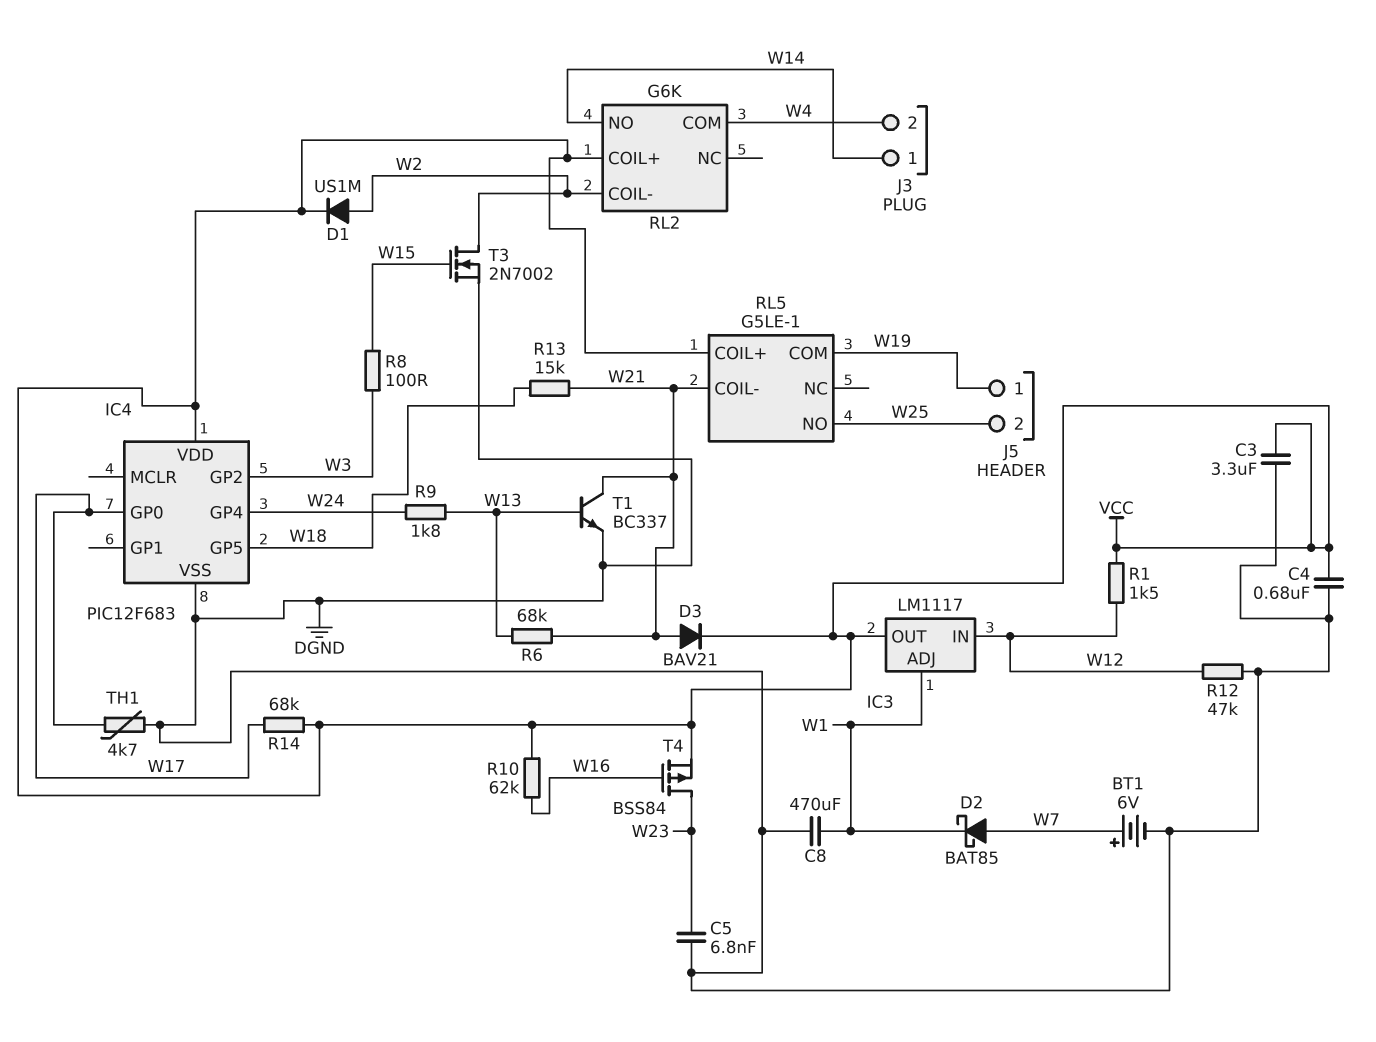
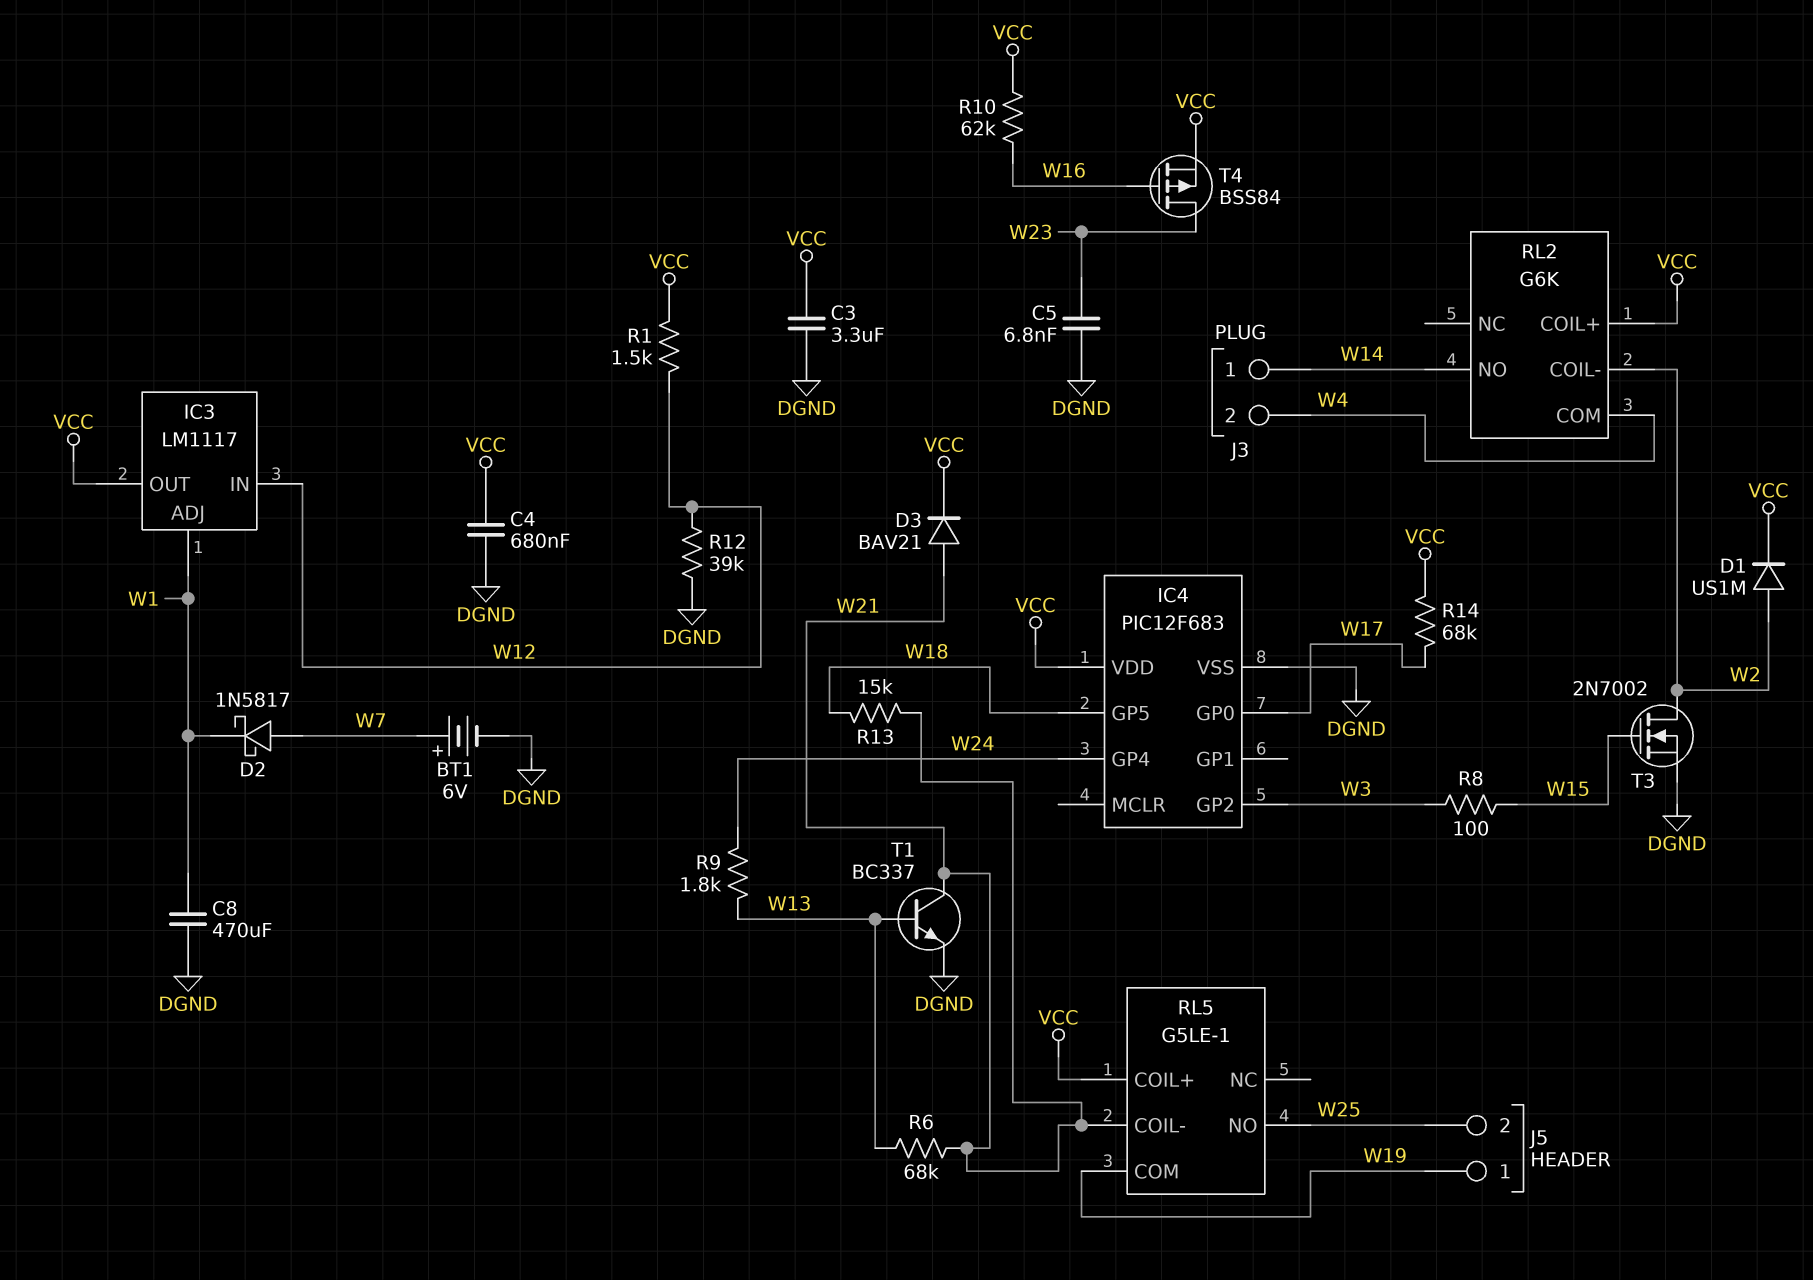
D2: schottky BAT85 (A W7, K W1) -> schottky 1N5817 (A W7, K W1)
R12: 47k (DGND, W12) -> 39k (DGND, W12)
TH1: 4.7k (DGND, W17) -> none

